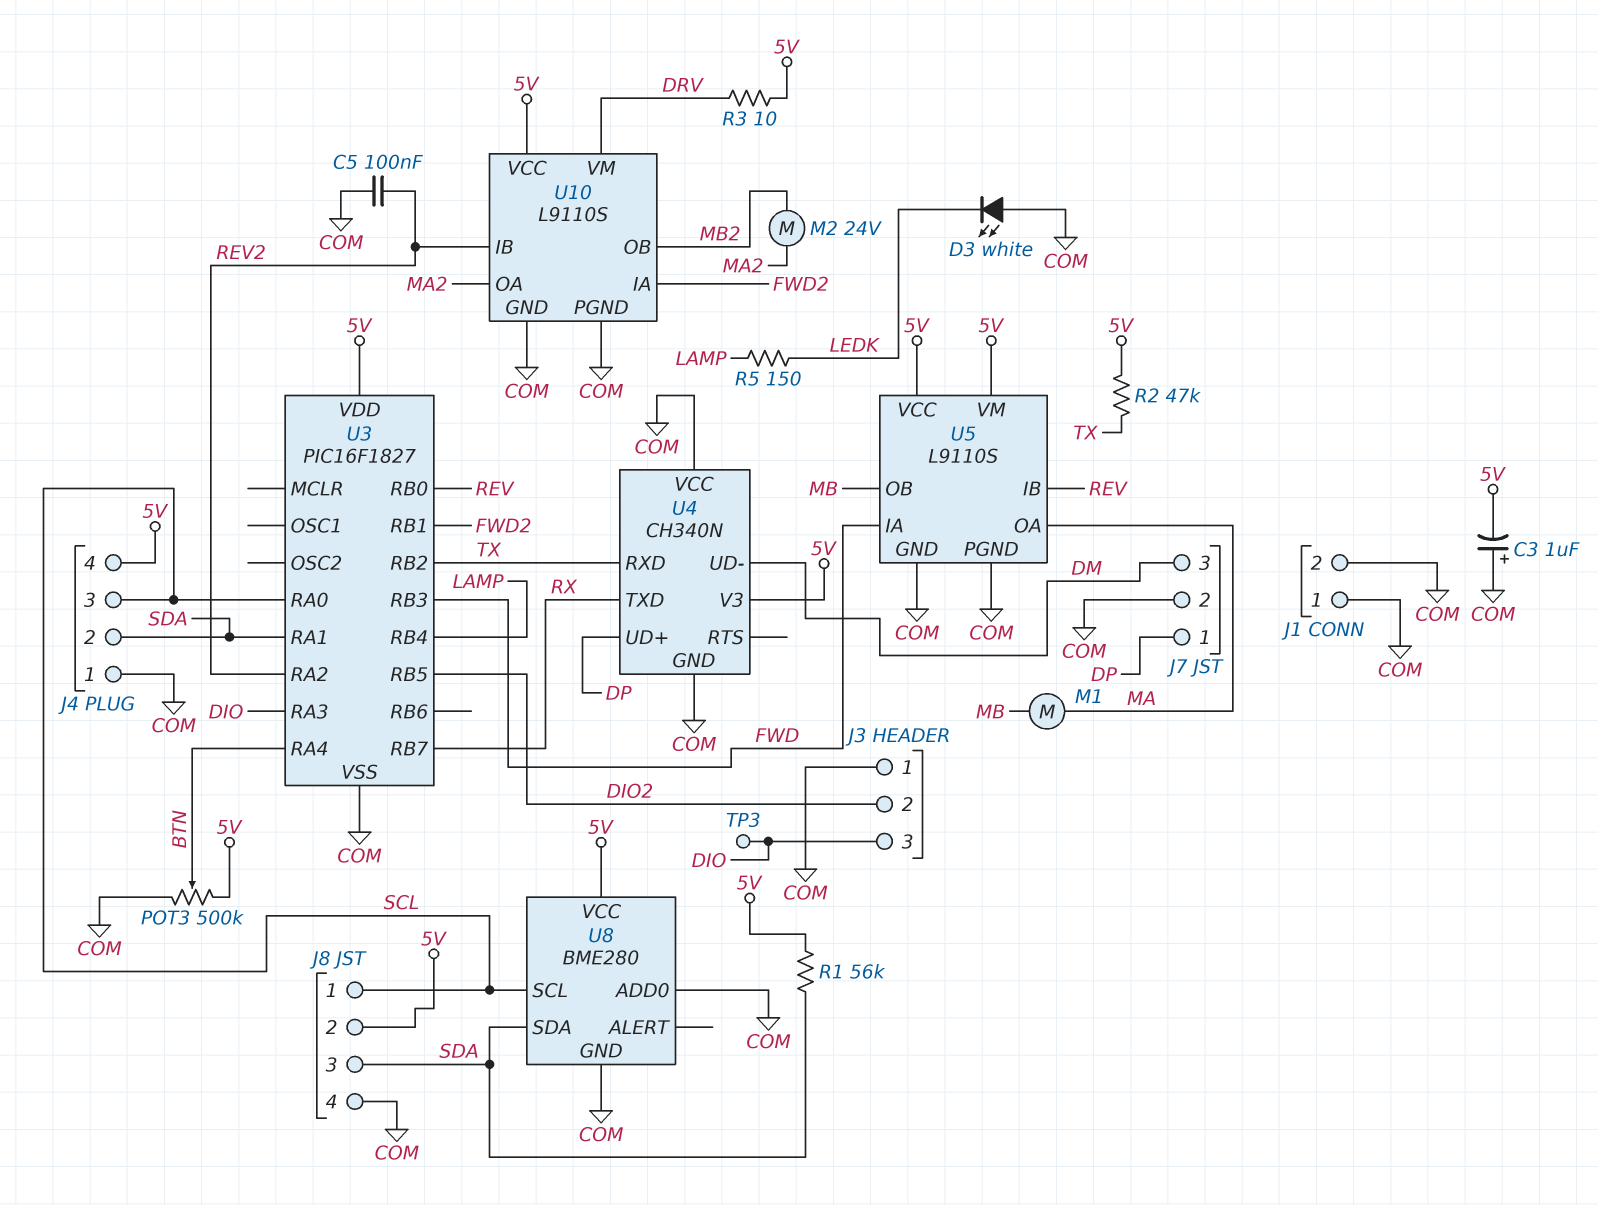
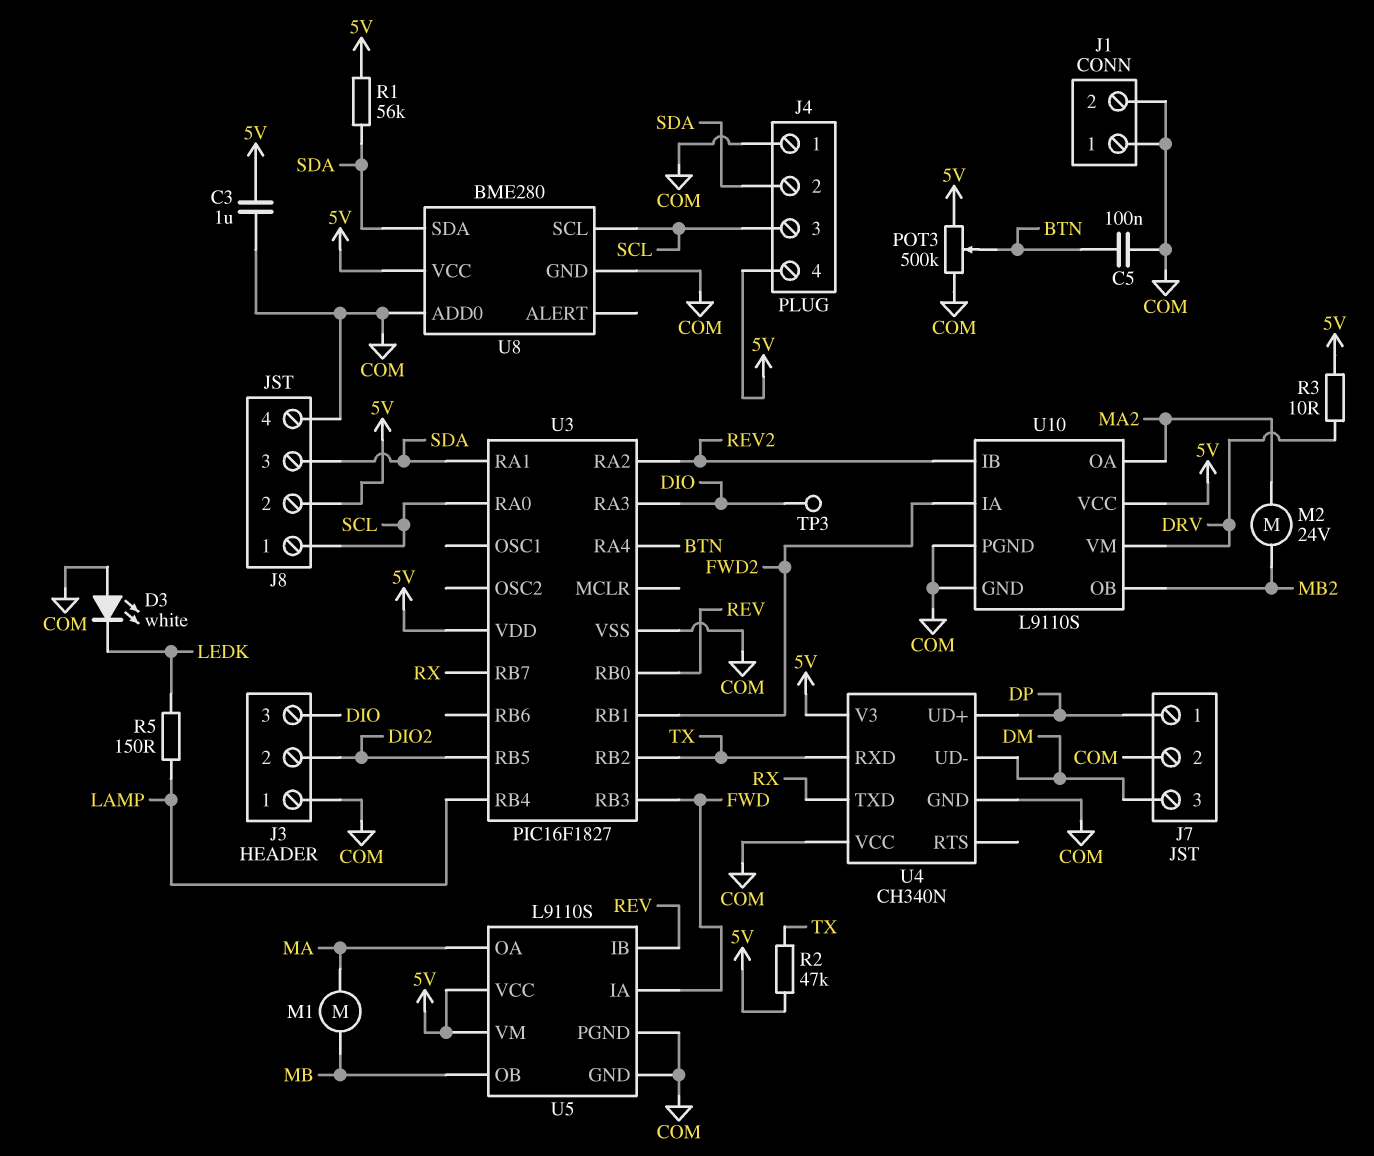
C3: 1uF (plus COM, minus 5V) -> 1uF (5V, COM)
C5: 100nF (COM, REV2) -> 100nF (BTN, COM)

